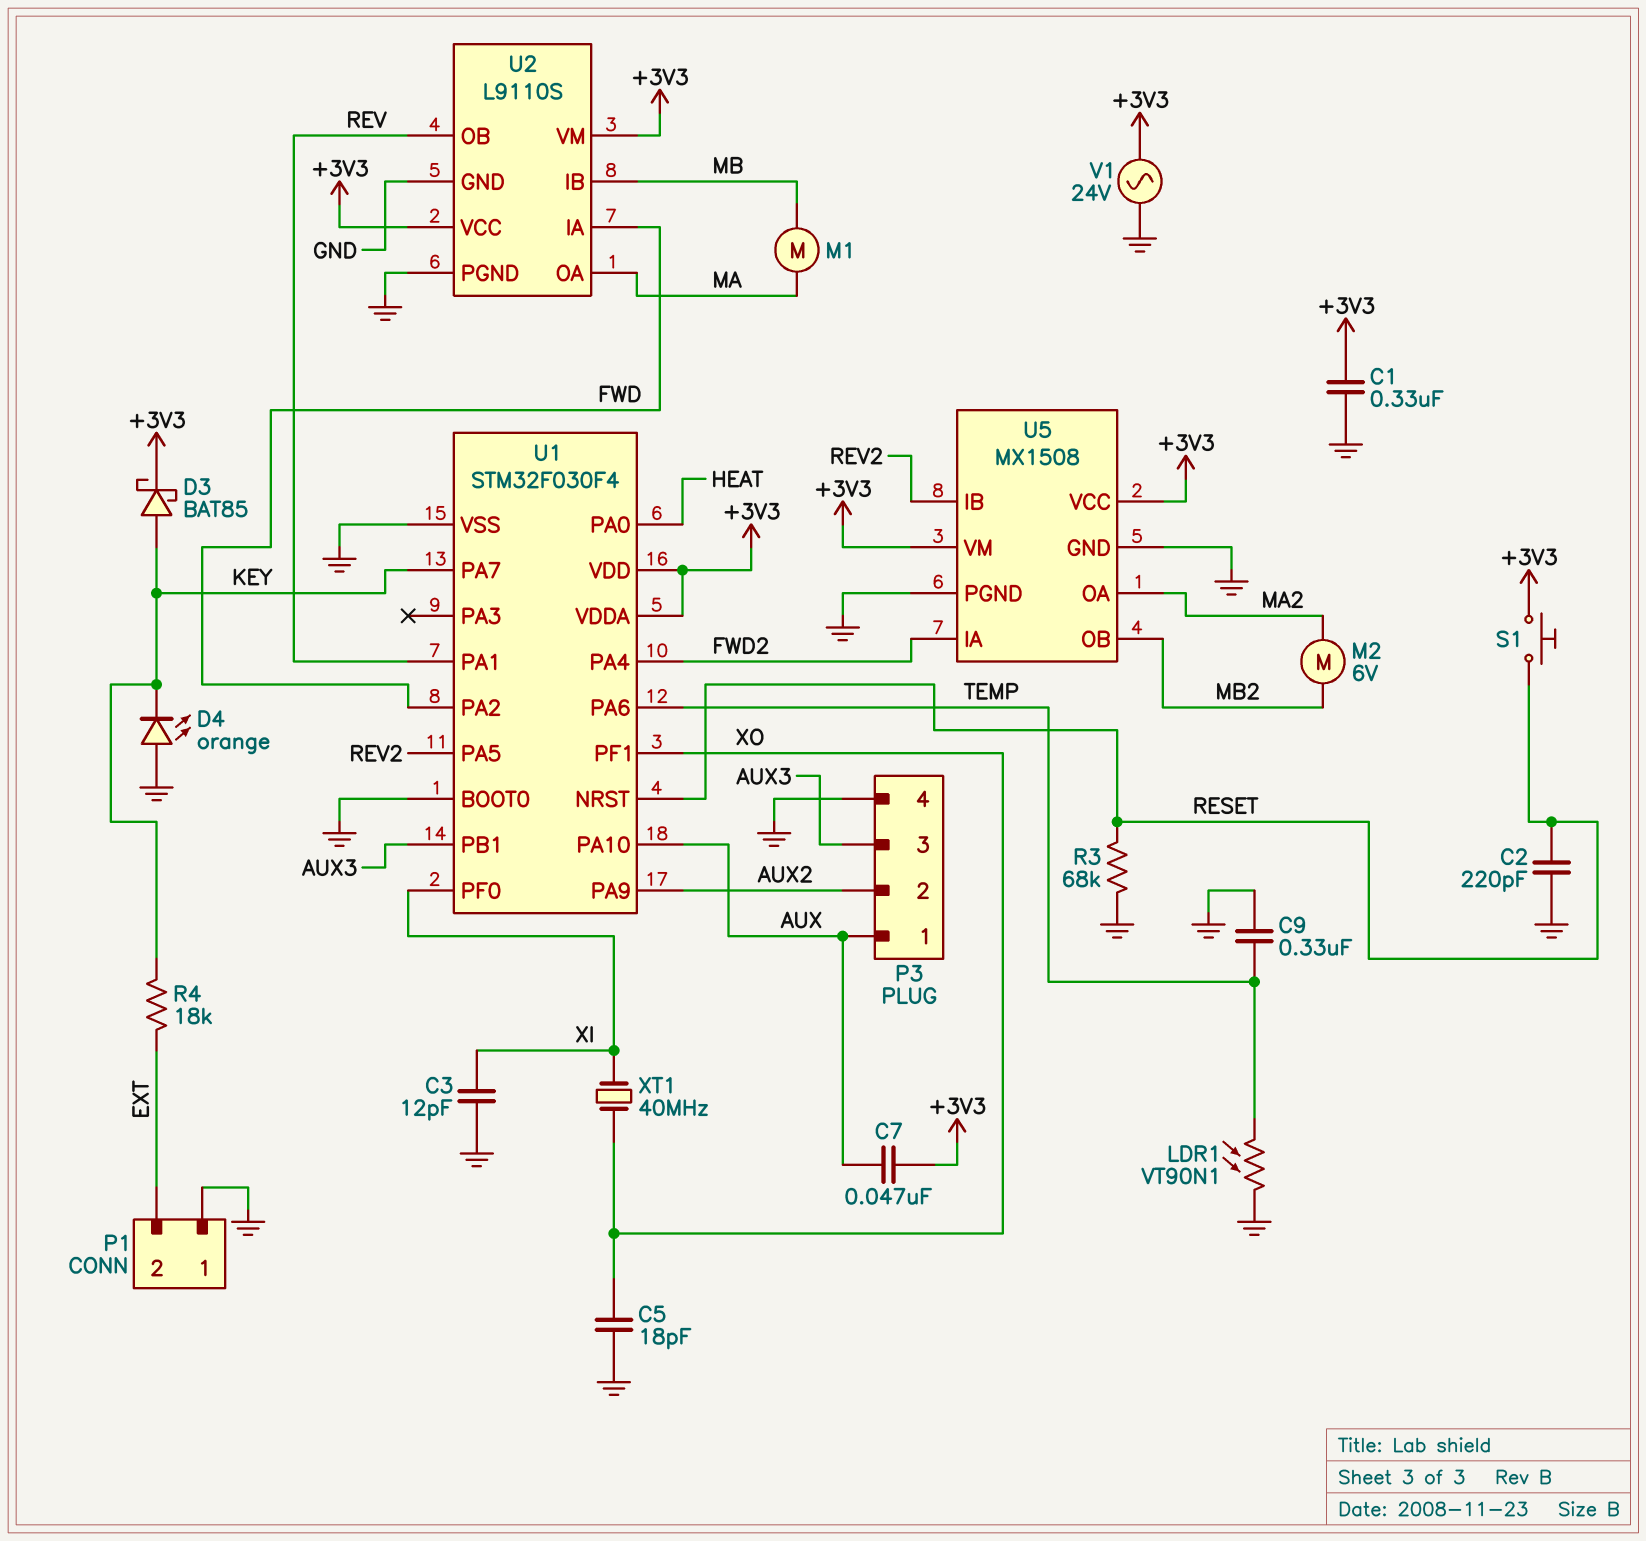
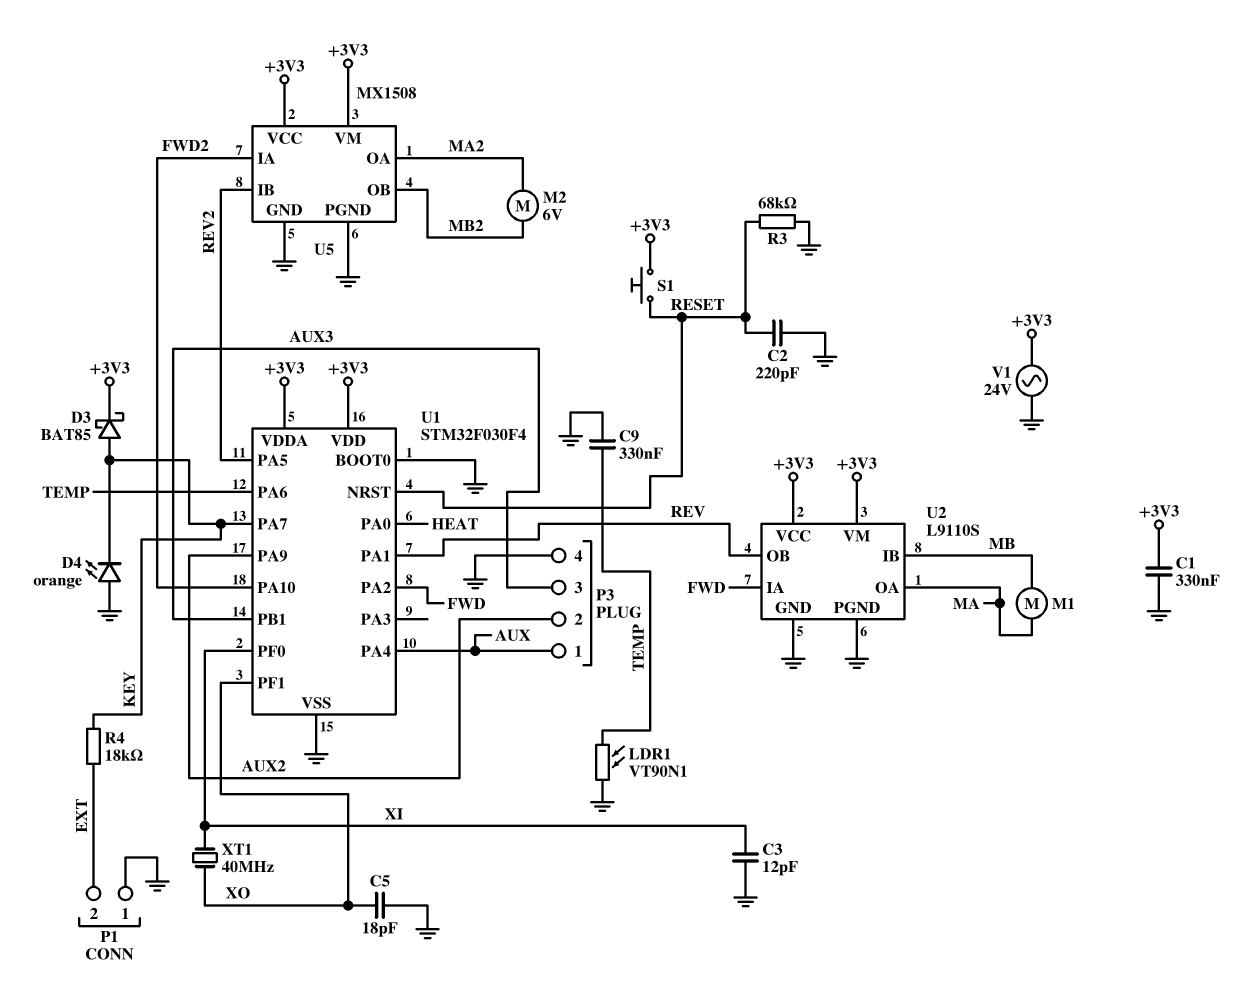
C7: 47nF (+3V3, AUX) -> none
U1 pin PA4: FWD2 -> AUX
U1 pin PA10: AUX -> FWD2

